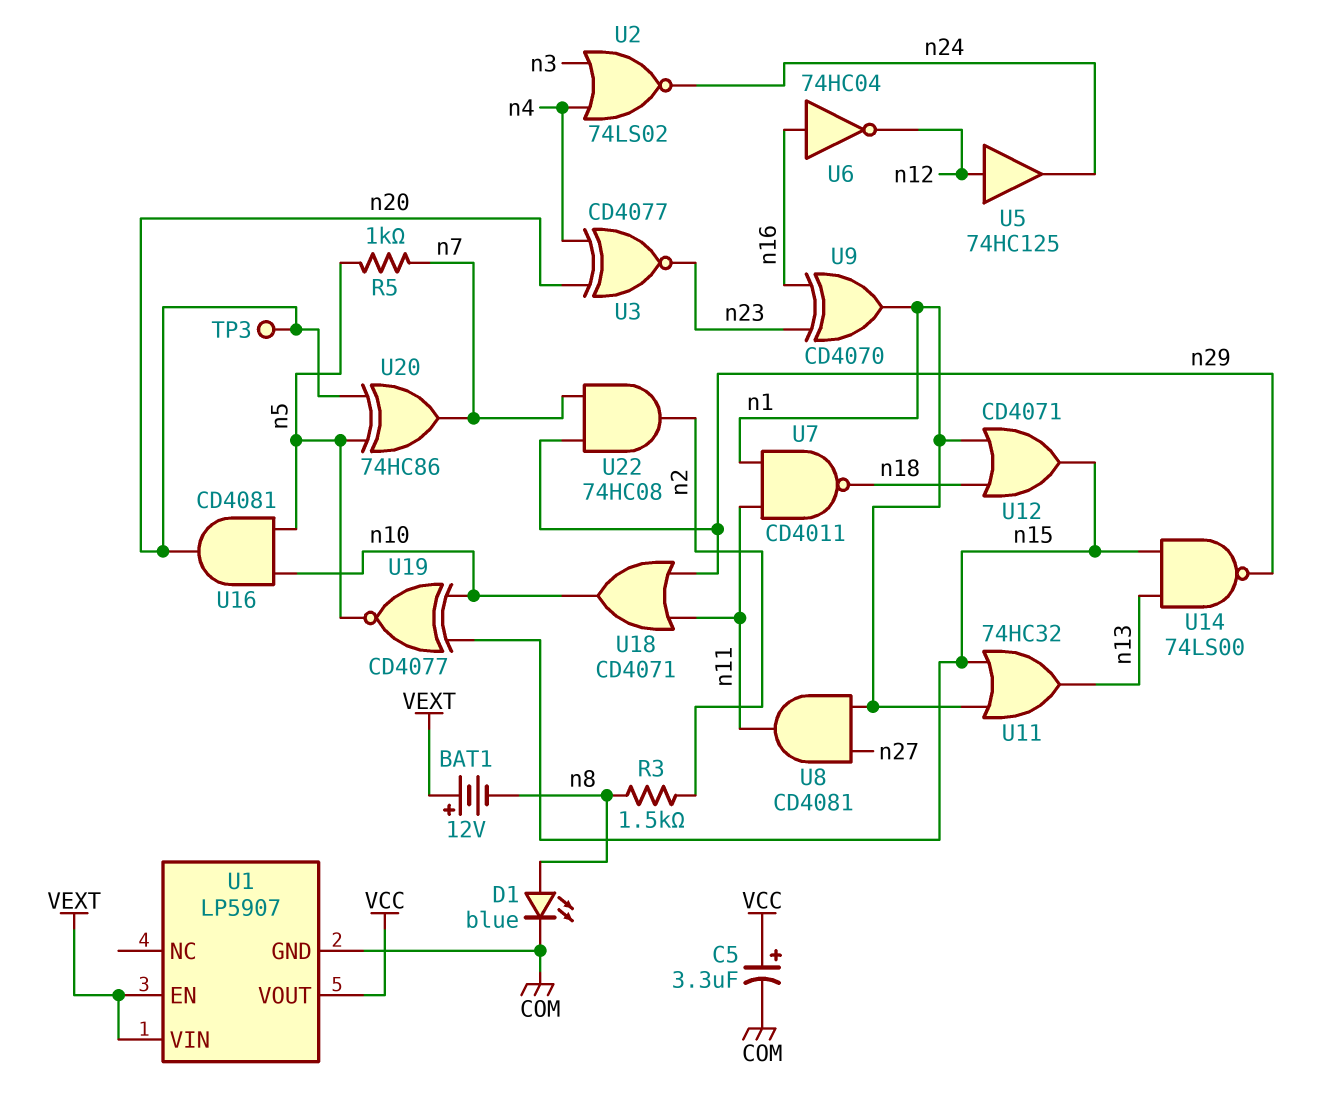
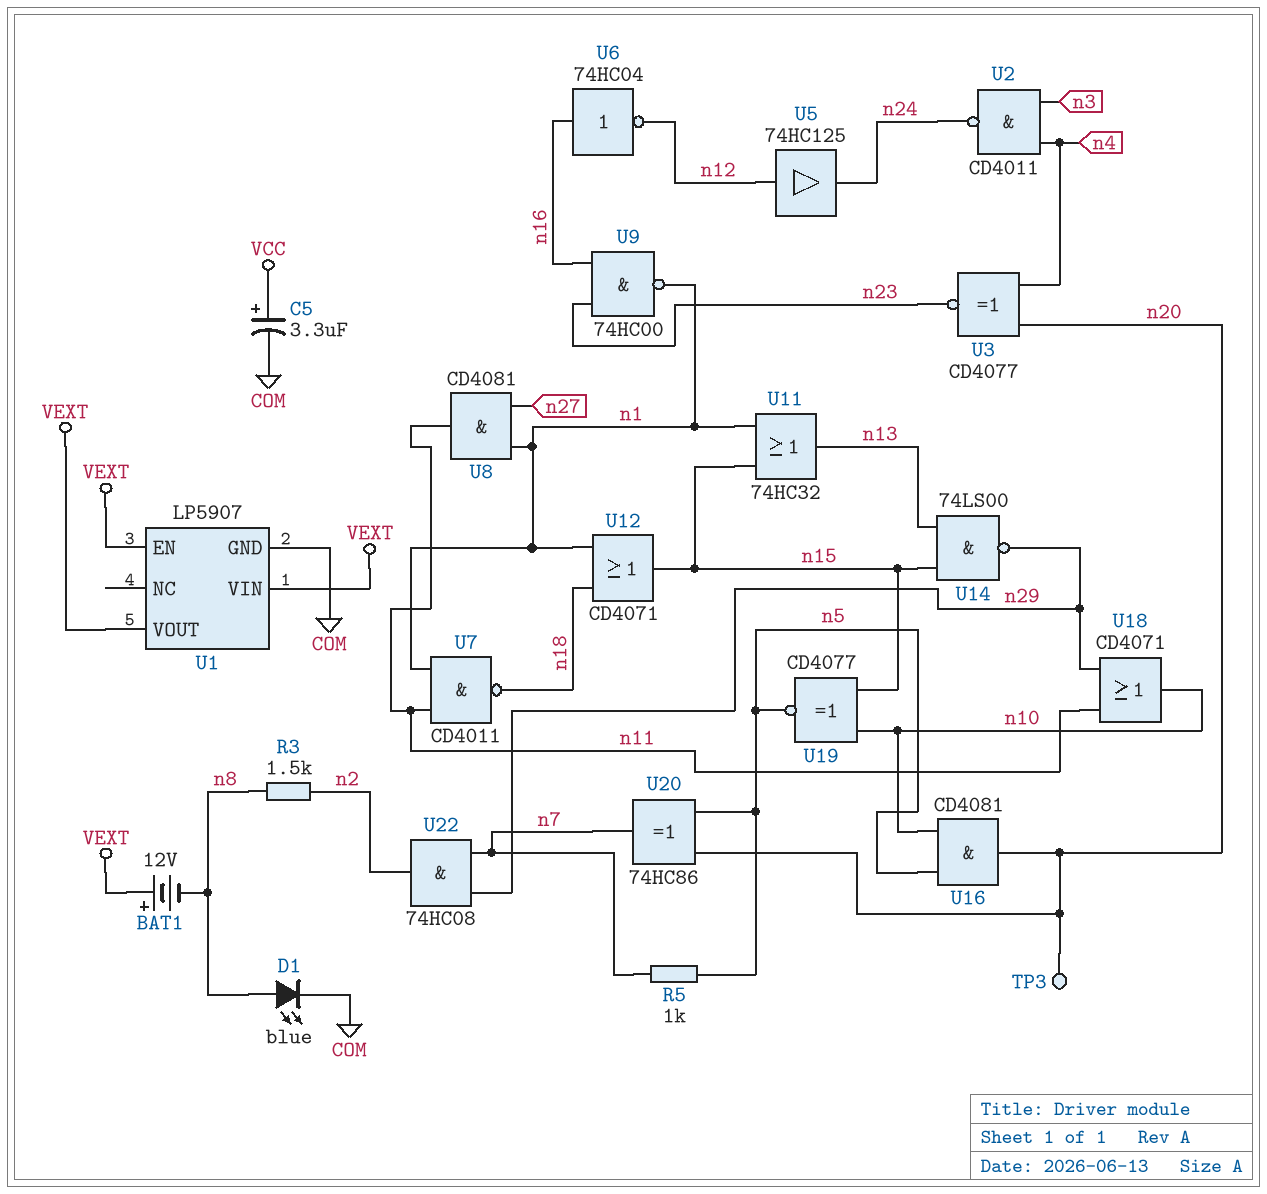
U1 pin VOUT: VCC -> VEXT
U2: NOR 74LS02 (in n3, in n4, out n24) -> NAND CD4011 (in n3, in n4, out n24)
U9: XOR CD4070 (in n16, in n23, out n1) -> NAND 74HC00 (in n16, in n23, out n1)

